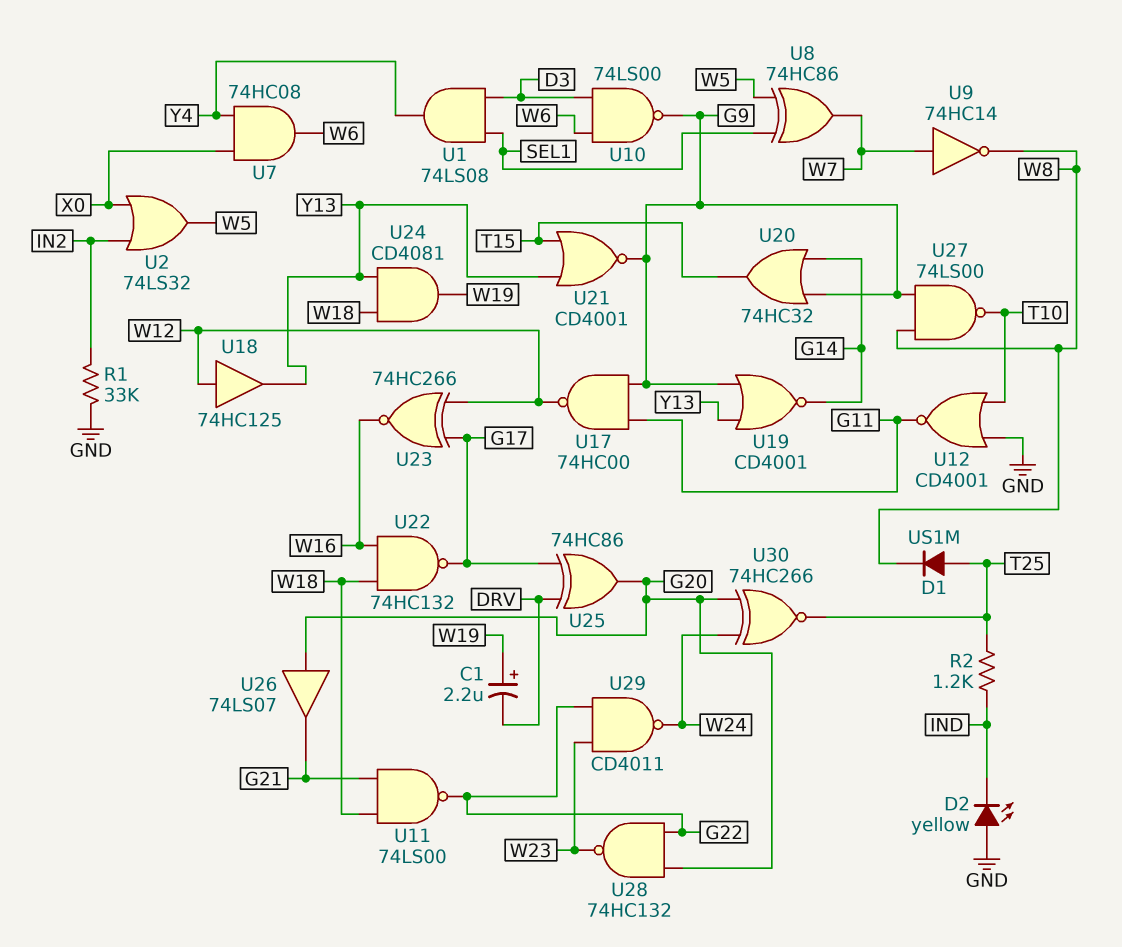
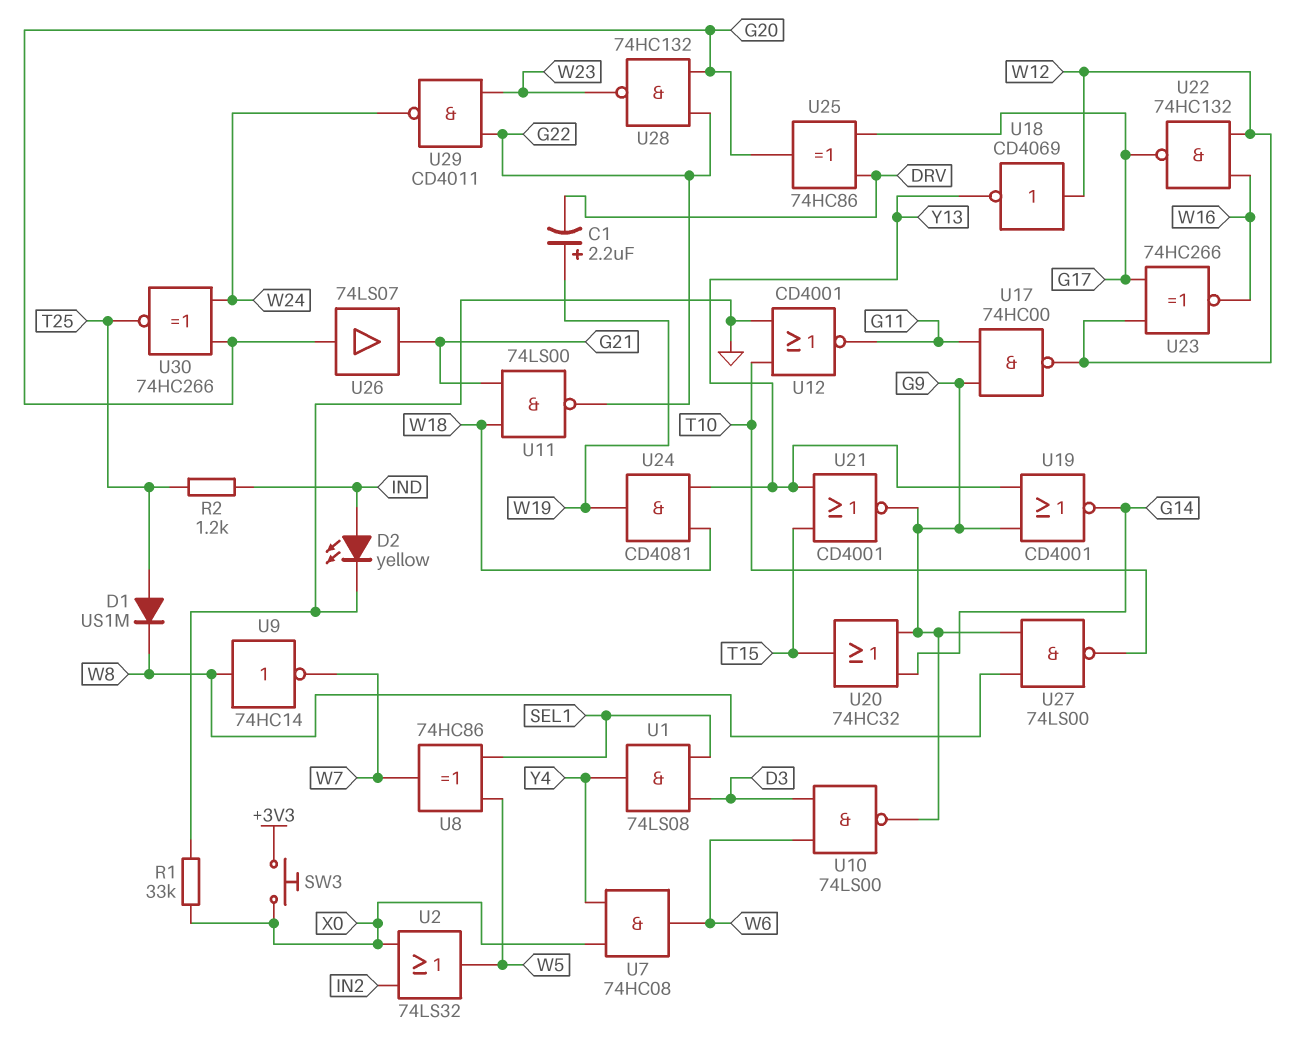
D2: LED yellow (A GND, K IND) -> LED yellow (A IND, K GND)
R1: 33k (GND, IN2) -> 33k (GND, X0)
SW3: none -> button (+3V3, X0)
U9: NOT 74HC14 (in W7, out W8) -> NOT 74HC14 (in W8, out W7)
U18: buffer 74HC125 (in W12, out Y13) -> NOT CD4069 (in W12, out Y13)
U22: NAND 74HC132 (in W16, in W18, out G17) -> NAND 74HC132 (in W12, in W16, out G17)

